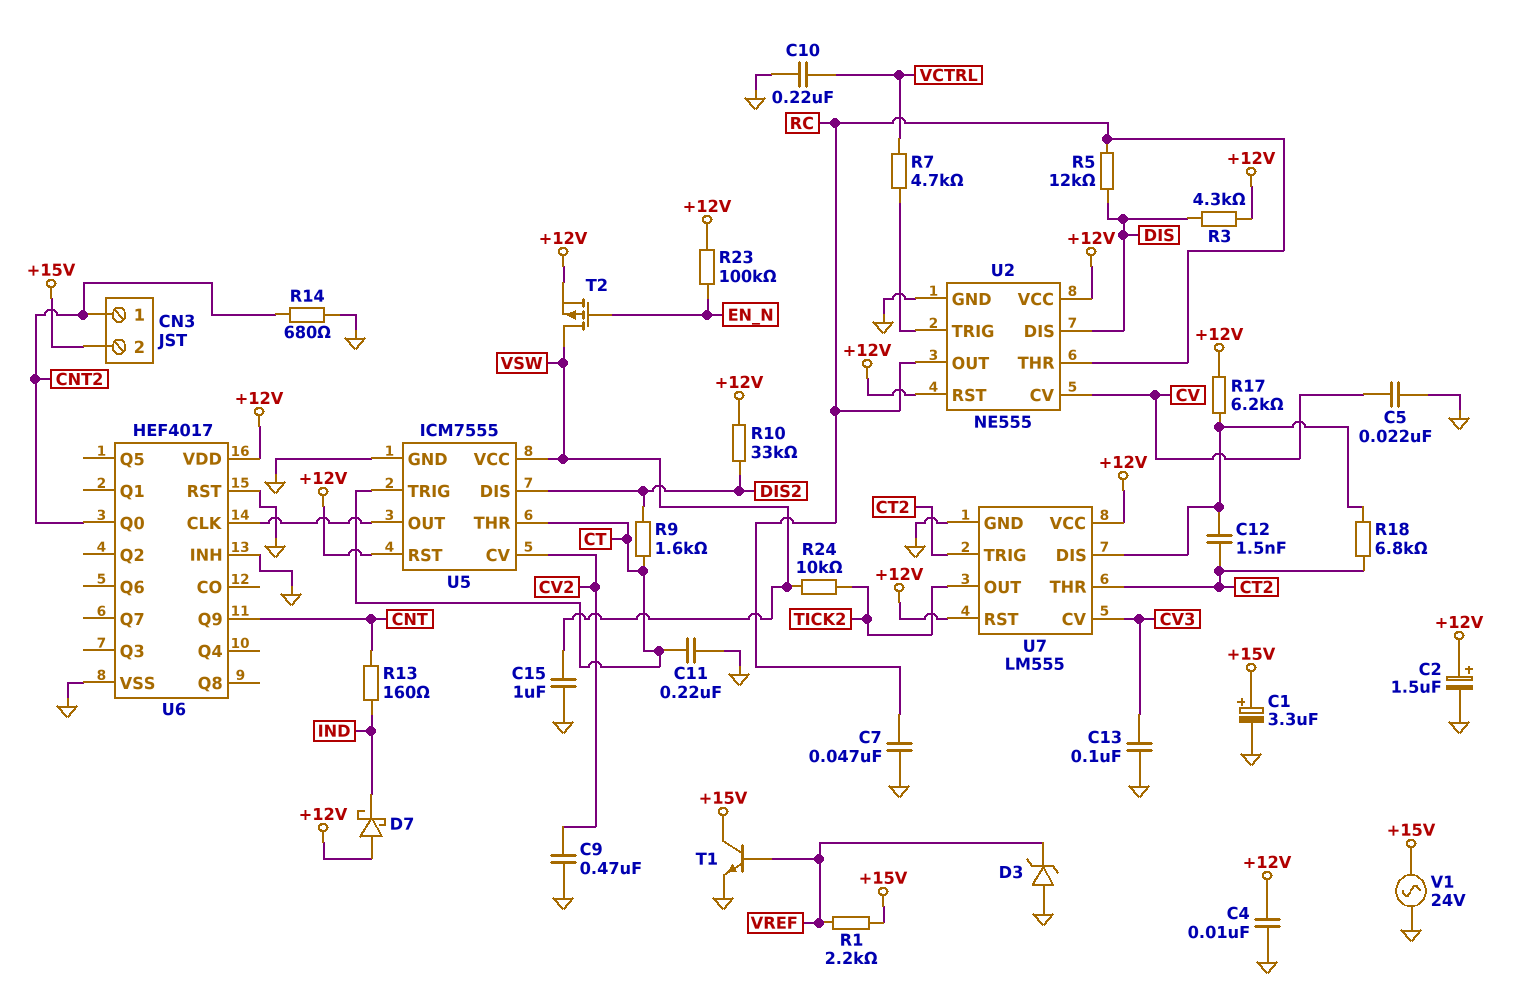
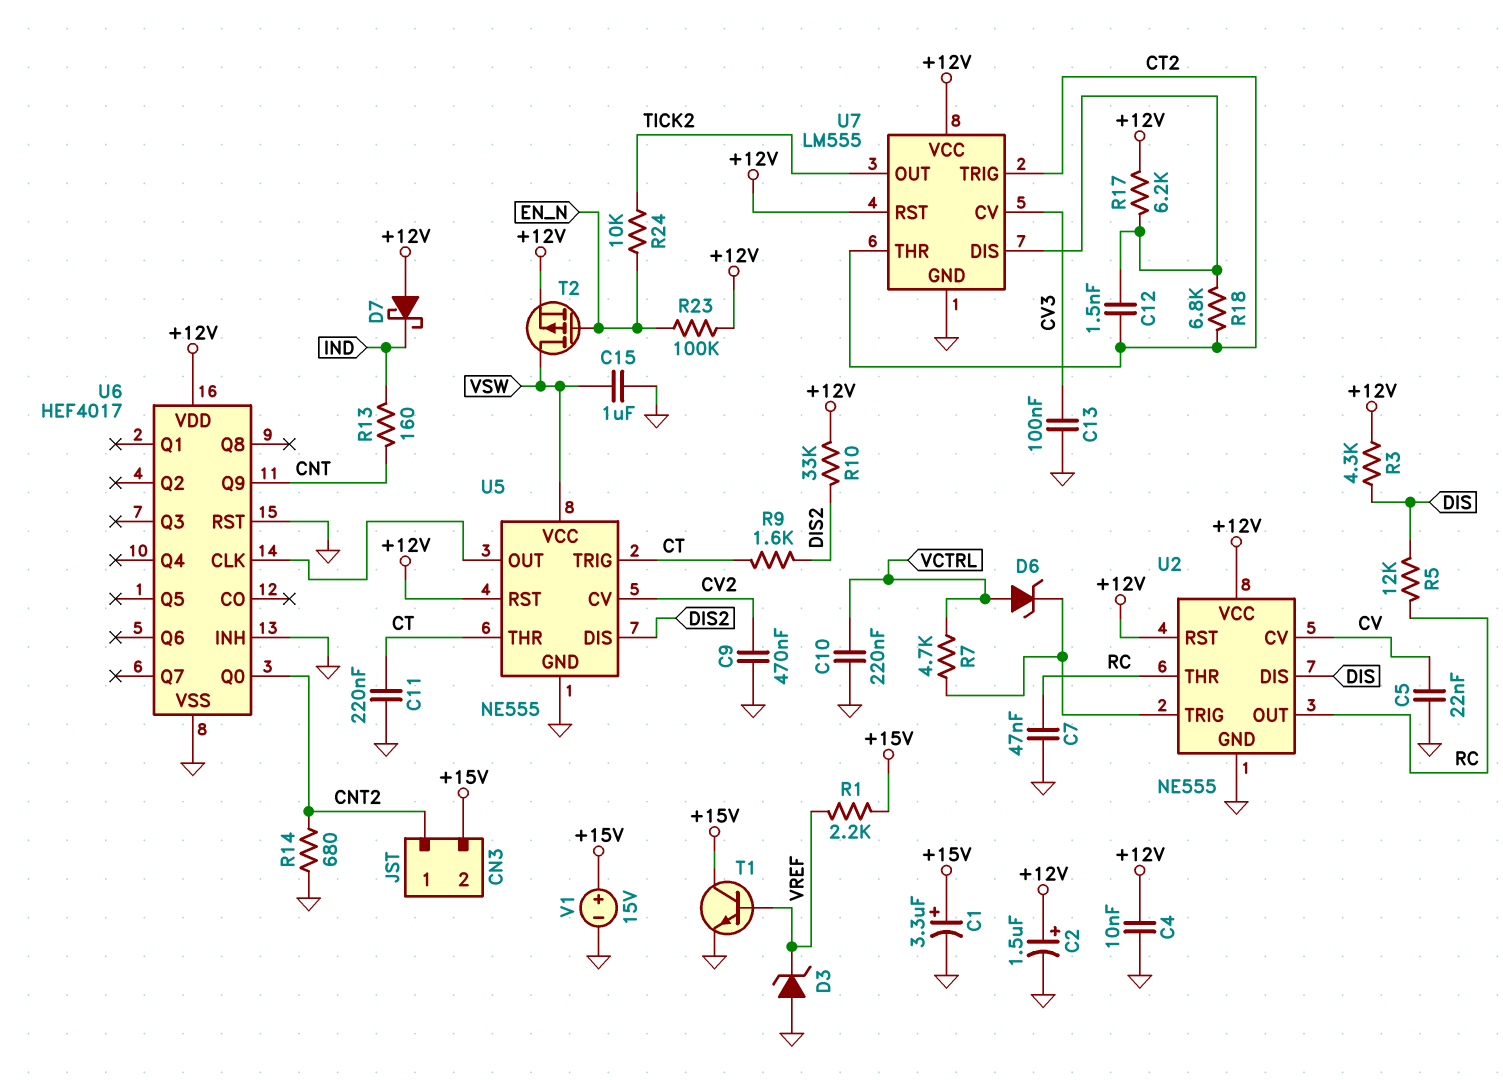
D6: none -> zener (A VCTRL, K U2/TRIG)
R24: 10k (TICK2, VSW) -> 10k (EN_N, TICK2)
U5: ICM7555 -> NE555
V1: AC 24V (+15V, GND) -> 15V (plus +15V, minus GND)

